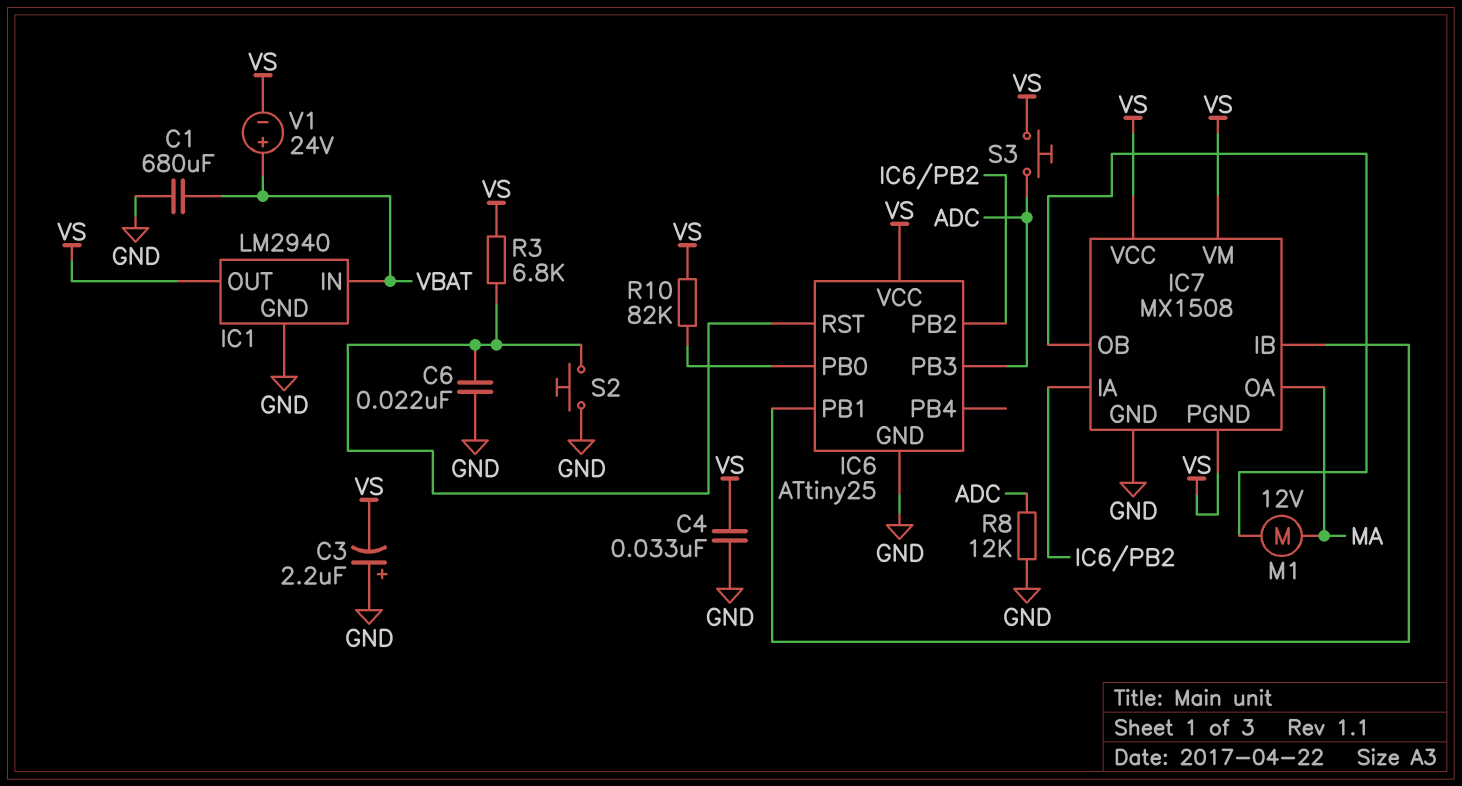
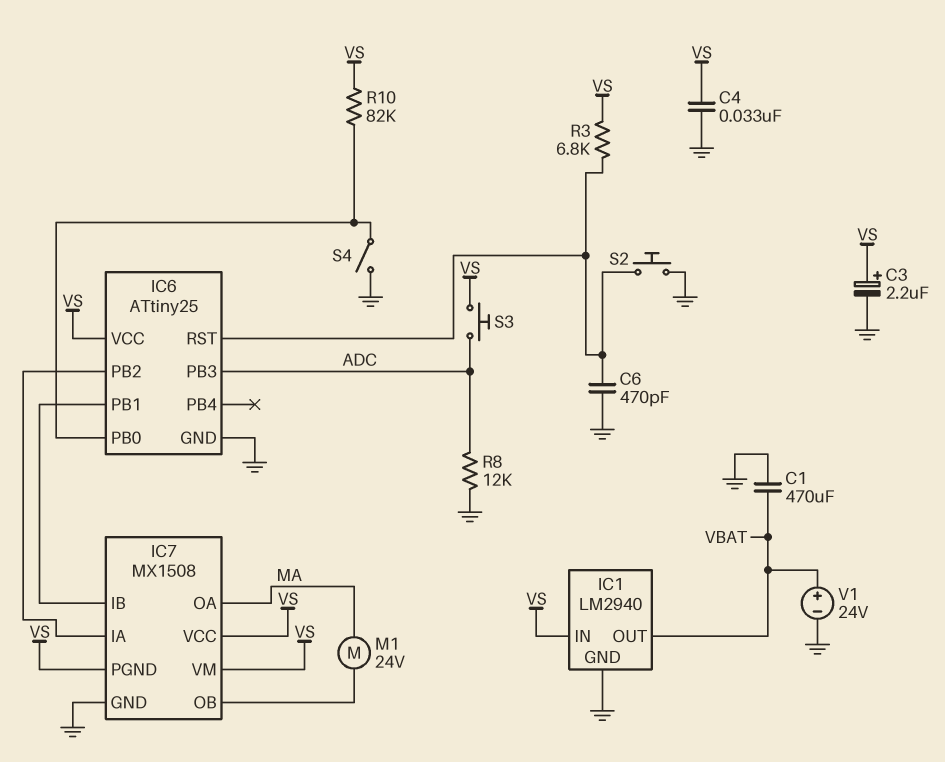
C1: 680uF (GND, VBAT) -> 470uF (GND, VBAT)
C3: 2.2uF (plus GND, minus VS) -> 2.2uF (plus VS, minus GND)
C6: 22nF (GND, IC6/RST) -> 470pF (GND, IC6/RST)
IC1 pin IN: VBAT -> VS
IC1 pin OUT: VS -> VBAT
M1: motor 12V (IC7/OB, MA) -> motor 24V (IC7/OB, MA)
S4: none -> switch (GND, IC6/PB0)
V1: 24V (plus VBAT, minus VS) -> 24V (plus VBAT, minus GND)

